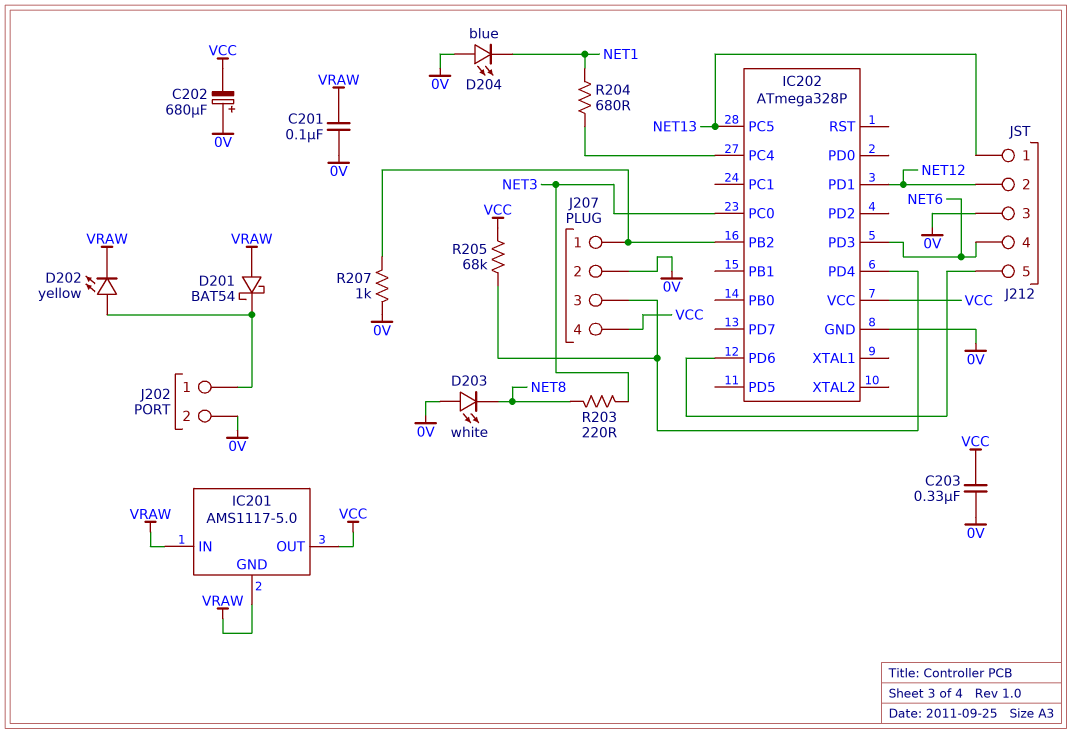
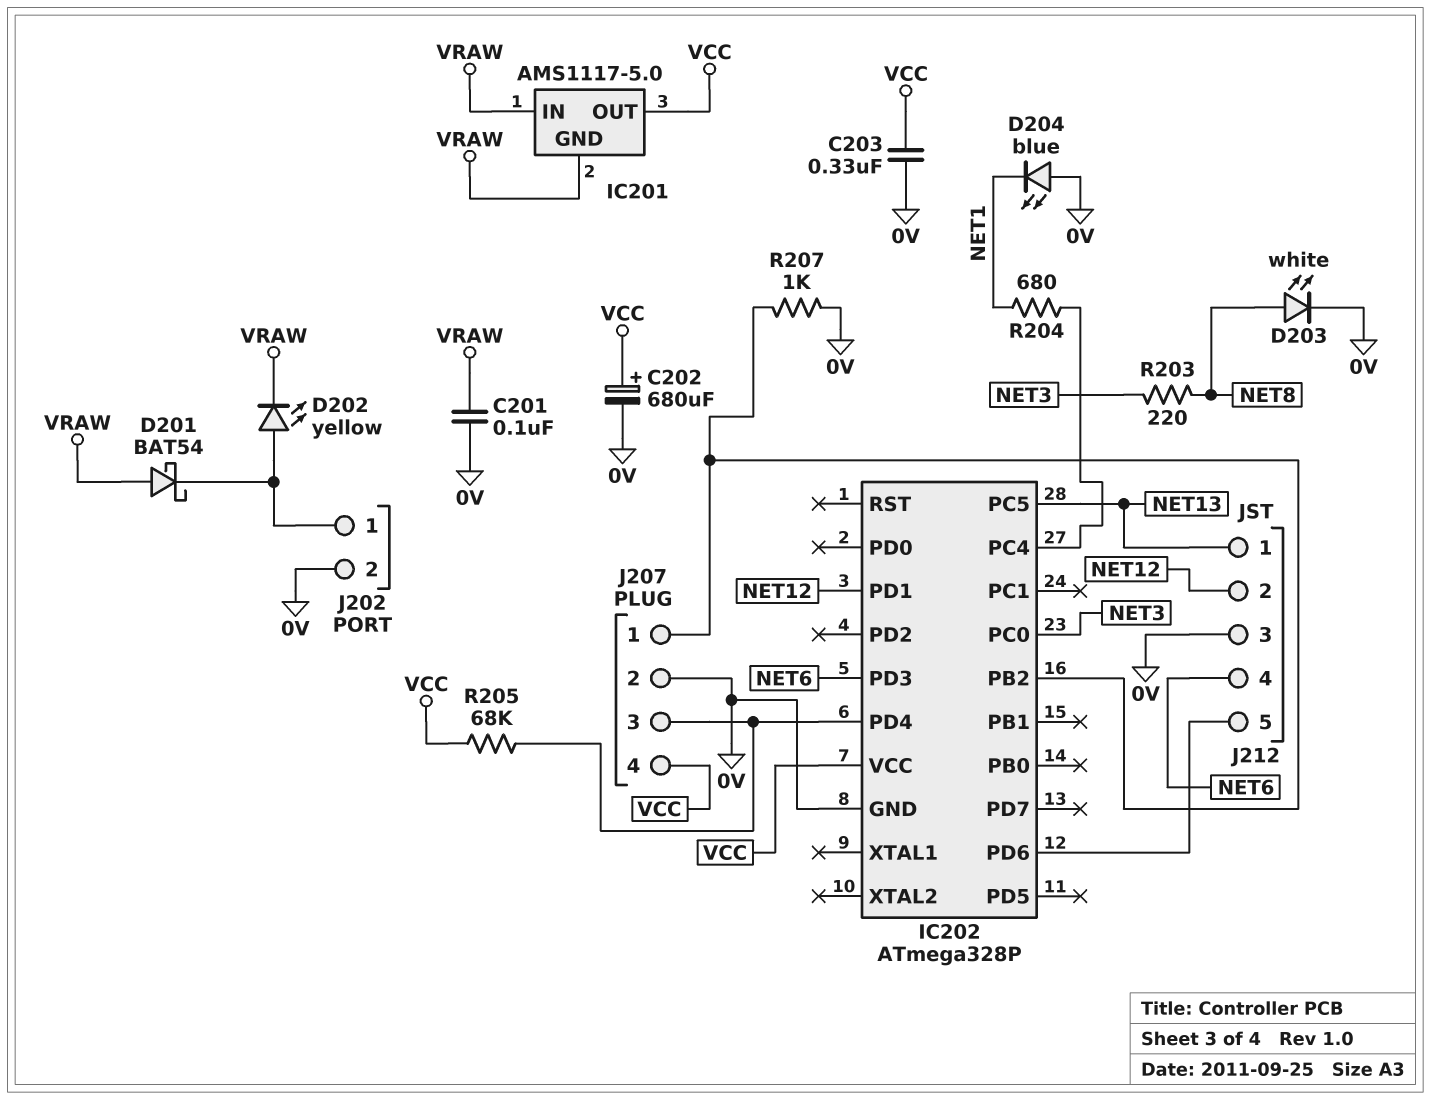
C202: 680uF (plus 0V, minus VCC) -> 680uF (plus VCC, minus 0V)
D203: LED white (A 0V, K NET8) -> LED white (A NET8, K 0V)

